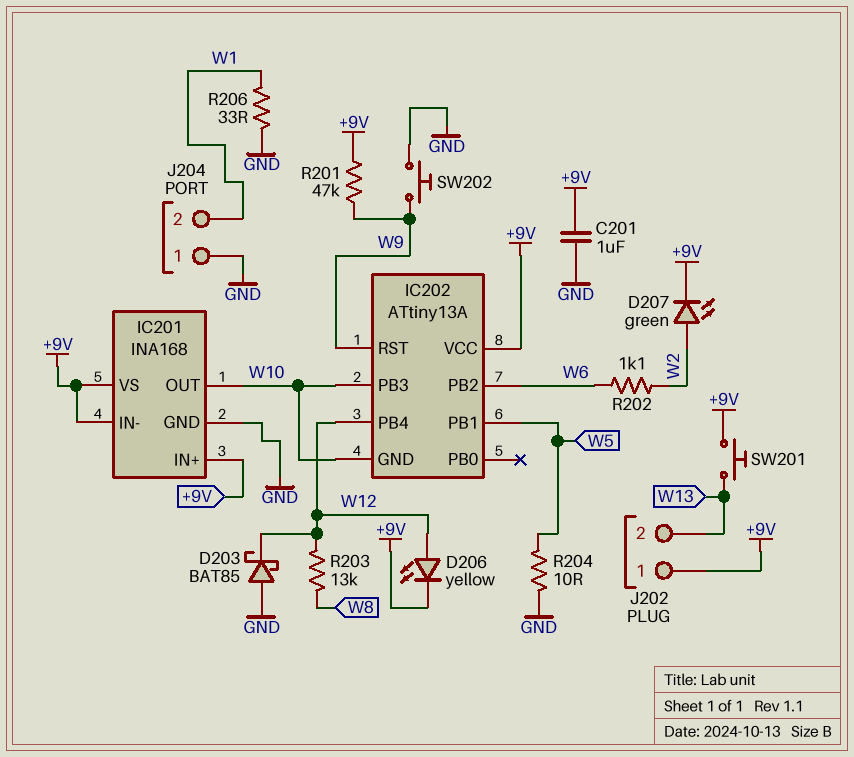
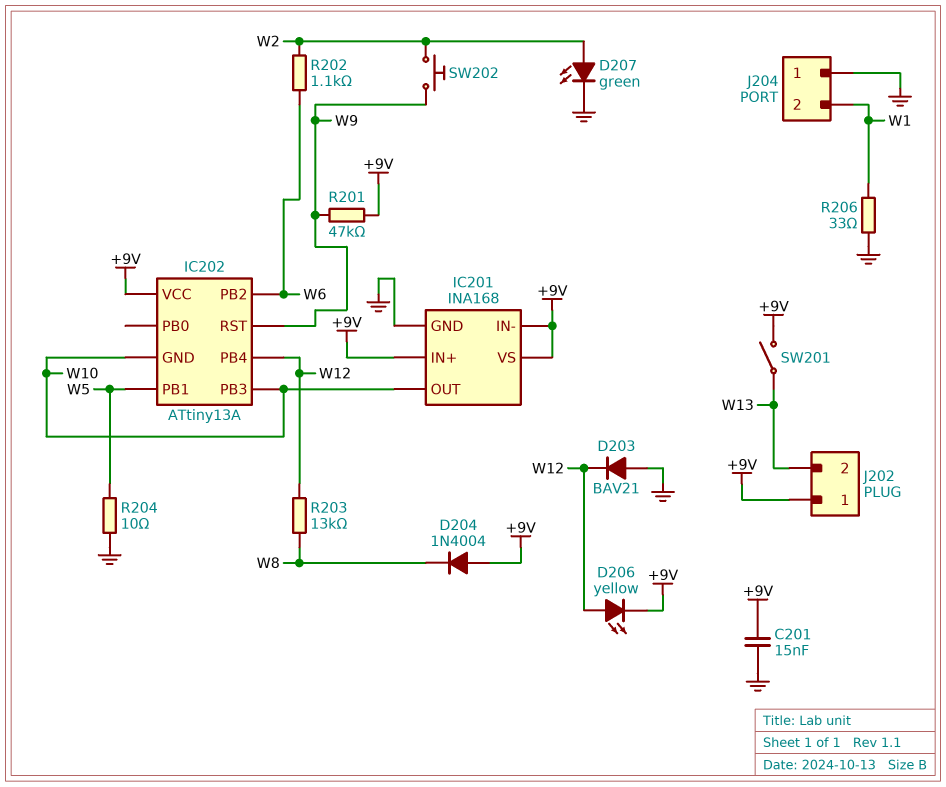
C201: 1uF (+9V, GND) -> 15nF (+9V, GND)
D203: schottky BAT85 (A GND, K W12) -> diode BAV21 (A GND, K W12)
D204: none -> diode 1N4004 (A +9V, K W8)
D207: LED green (A W2, K +9V) -> LED green (A W2, K GND)
SW201: button (+9V, W13) -> switch (+9V, W13)
SW202: button (GND, W9) -> button (W2, W9)

